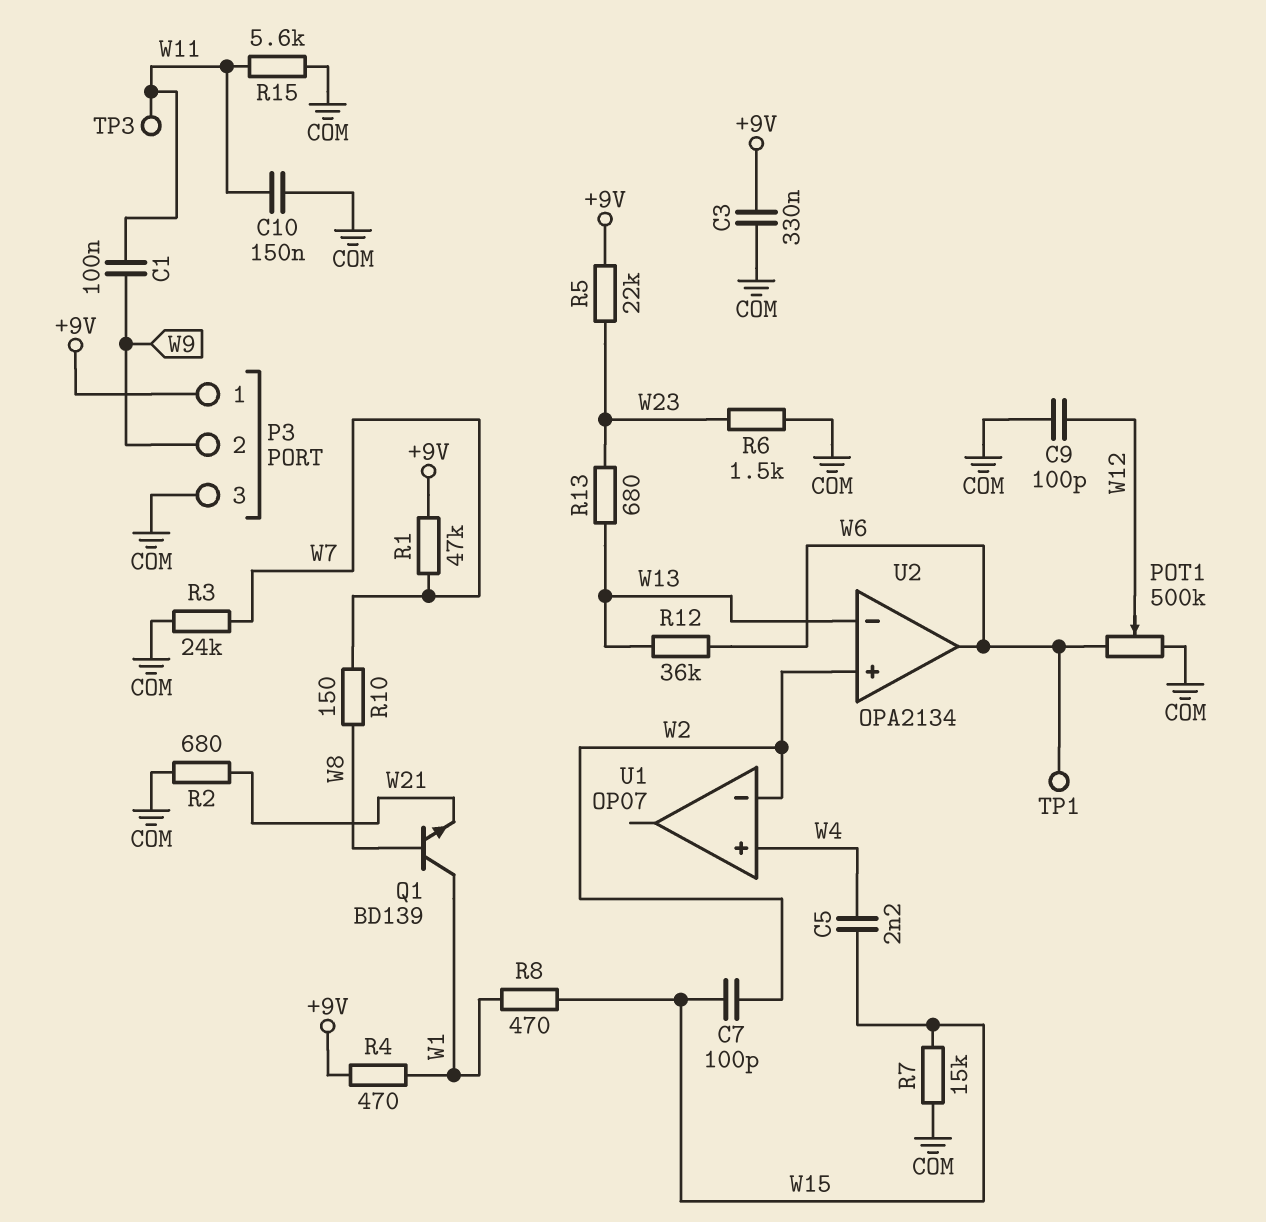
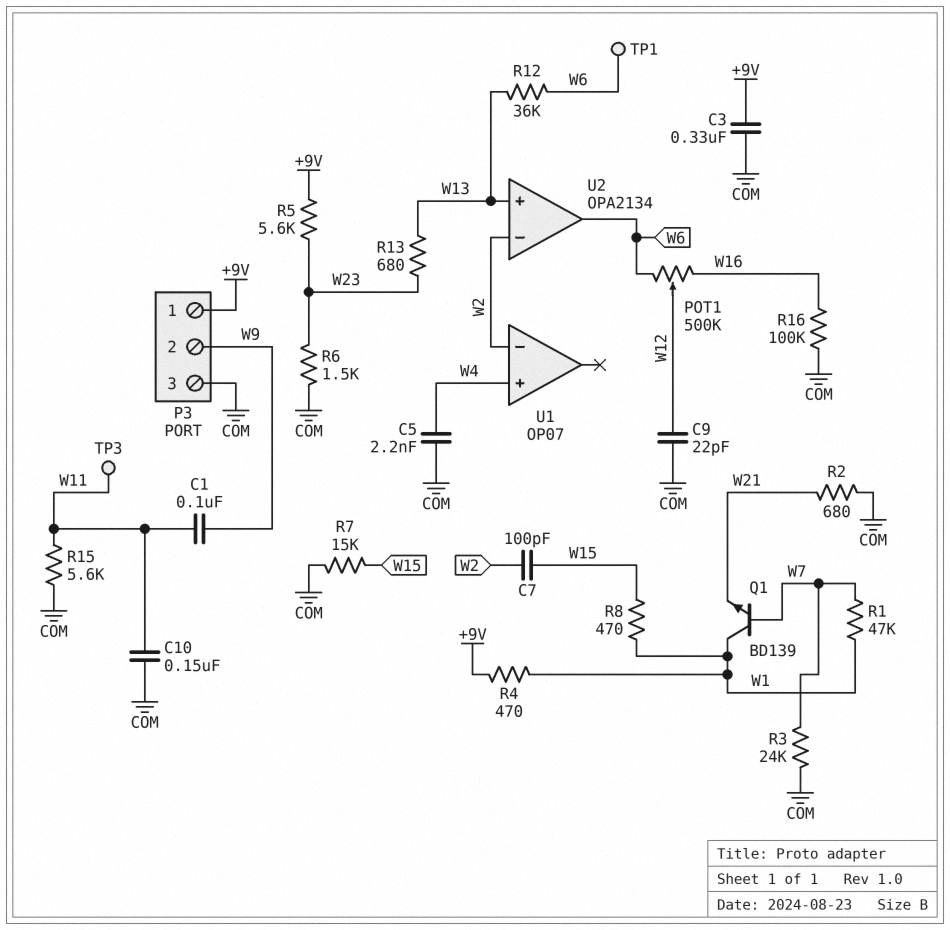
C5: 2.2nF (W4, W15) -> 2.2nF (COM, W4)
C9: 100pF (COM, W12) -> 22pF (COM, W12)
POT1: 500k (COM, W6, wiper W12) -> 500k (W6, W16, wiper W12)
Q1: NPN BD139 (B W8, C W1, E W21) -> NPN BD139 (B W7, C W1, E W21)
R1: 47k (+9V, W7) -> 47k (W1, W7)
R5: 22k (+9V, W23) -> 5.6k (+9V, W23)
R10: 150 (W7, W8) -> none
R16: none -> 100k (COM, W16)
U2 pin in+: W2 -> W13
U2 pin in-: W13 -> W2

